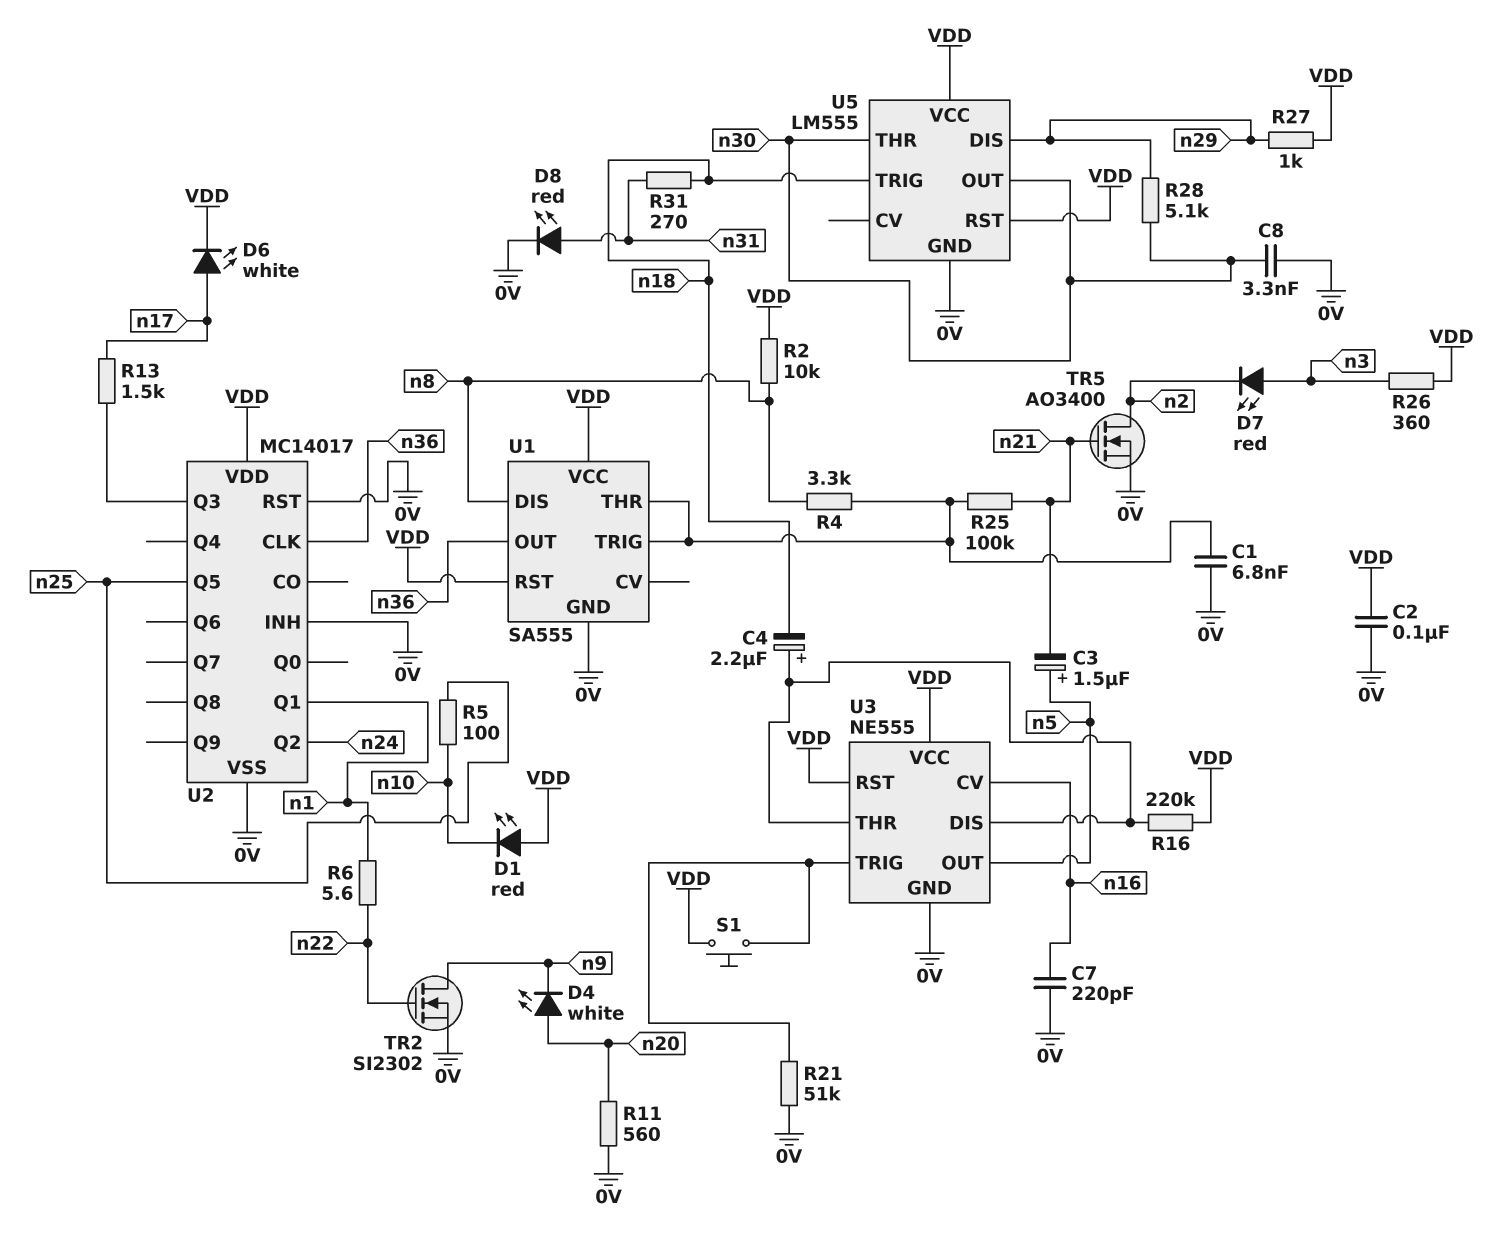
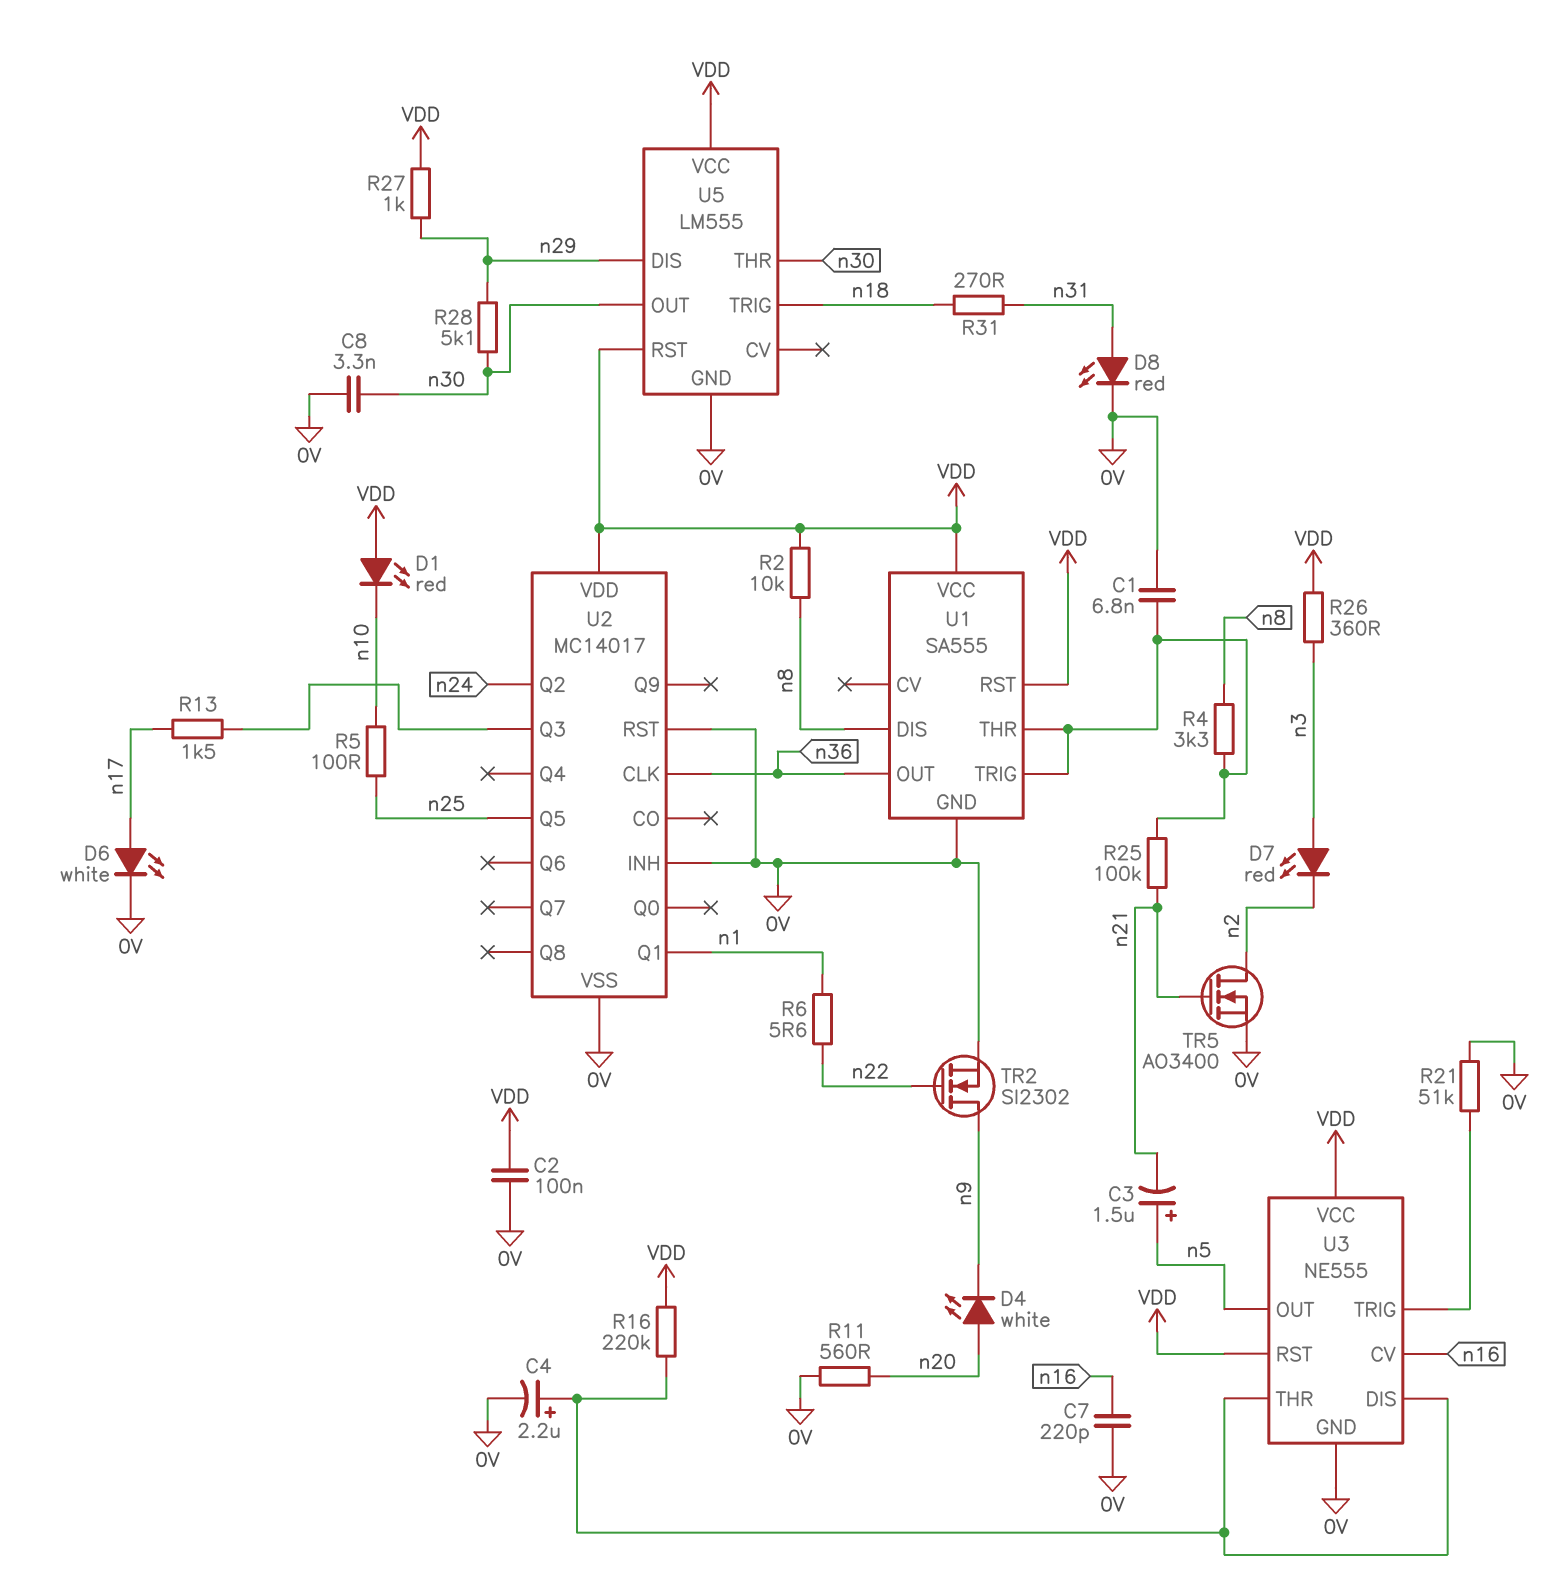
C4: 2.2uF (plus U3/DIS, minus n18) -> 2.2uF (plus U3/DIS, minus 0V)
D6: LED white (A n17, K VDD) -> LED white (A n17, K 0V)
S1: button (U3/TRIG, VDD) -> none

